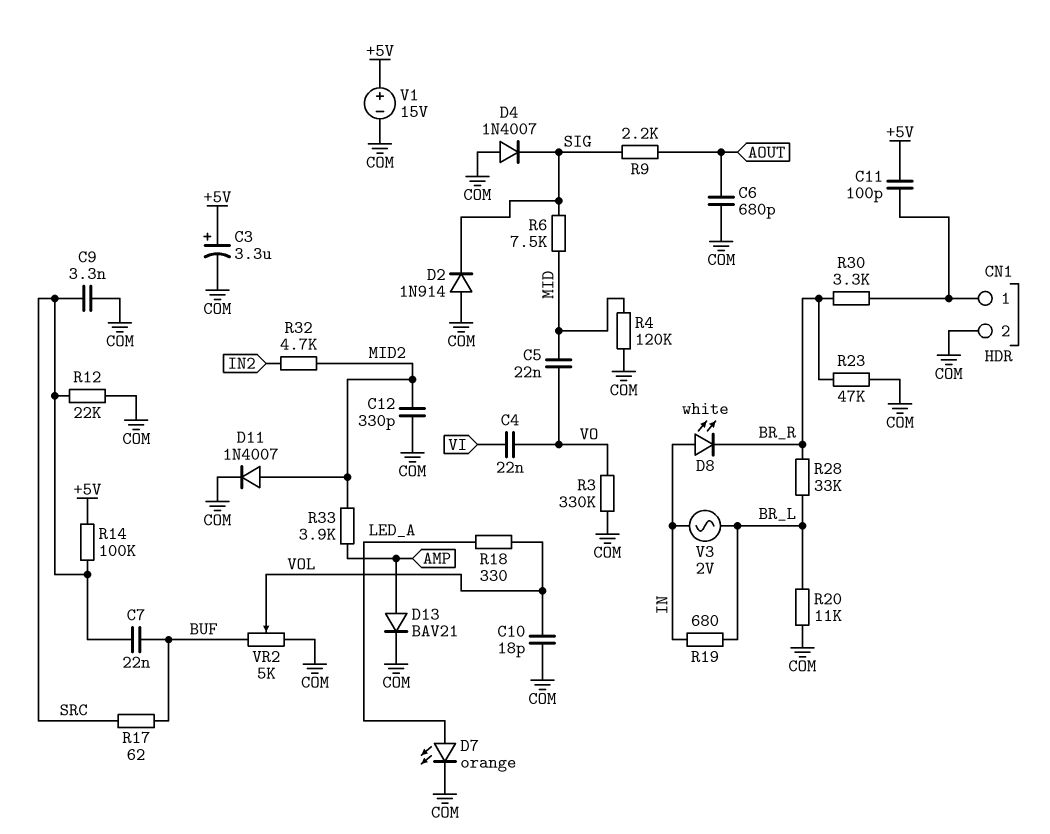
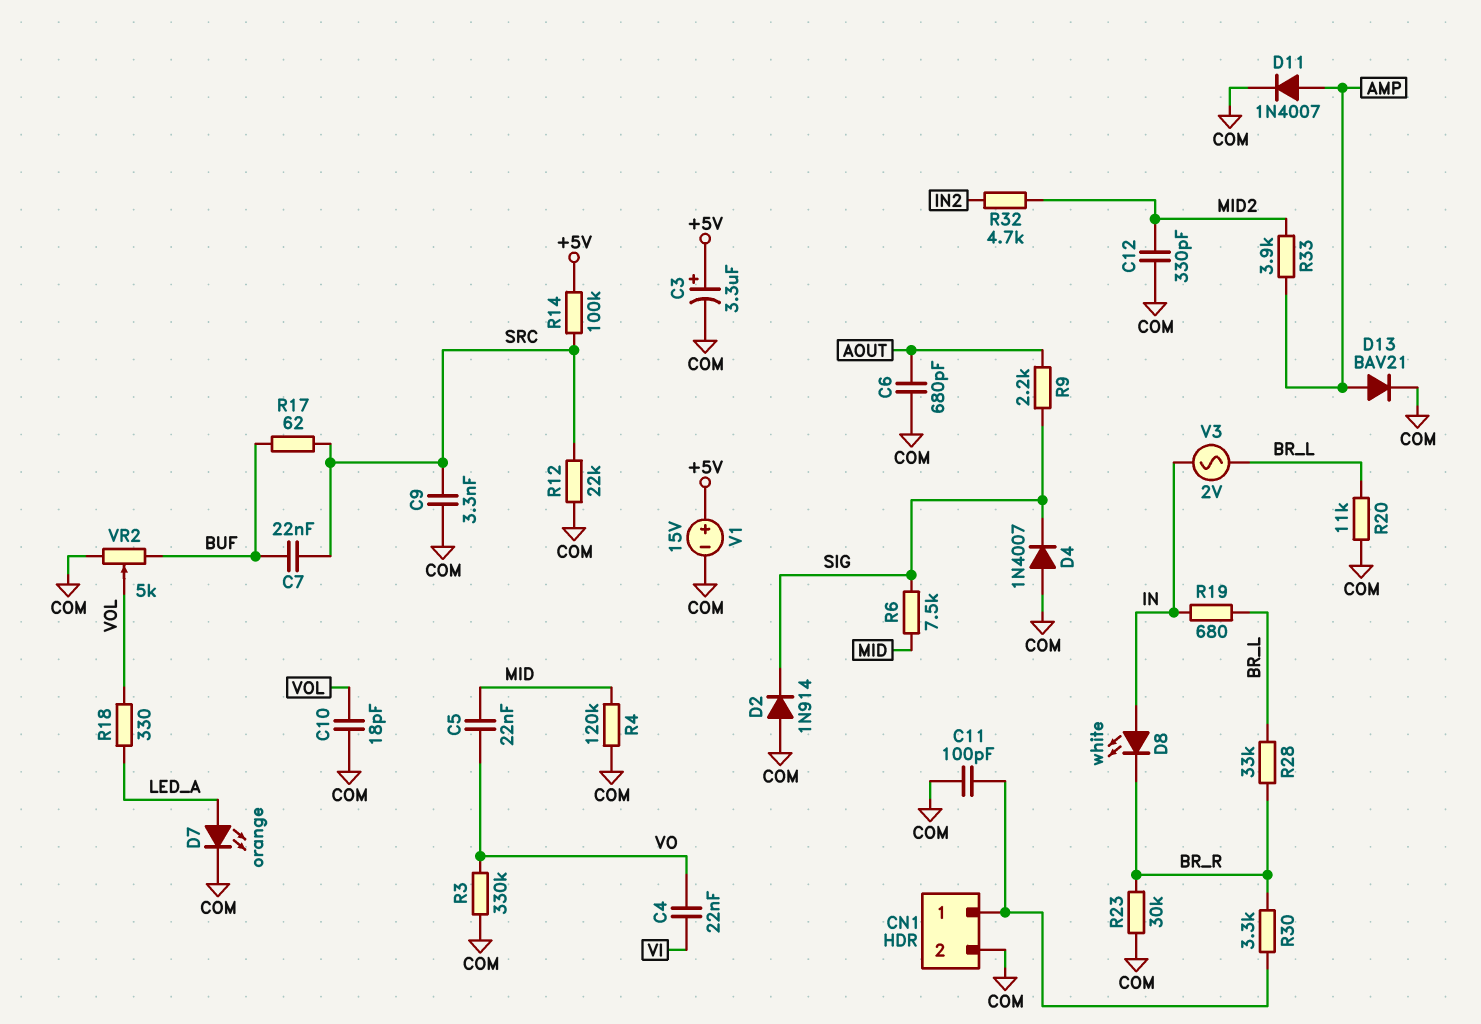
C11: 100pF (+5V, CN1/1) -> 100pF (CN1/1, COM)
D11: diode 1N4007 (A MID2, K COM) -> diode 1N4007 (A AMP, K COM)
R23: 47k (BR_R, COM) -> 30k (BR_R, COM)

